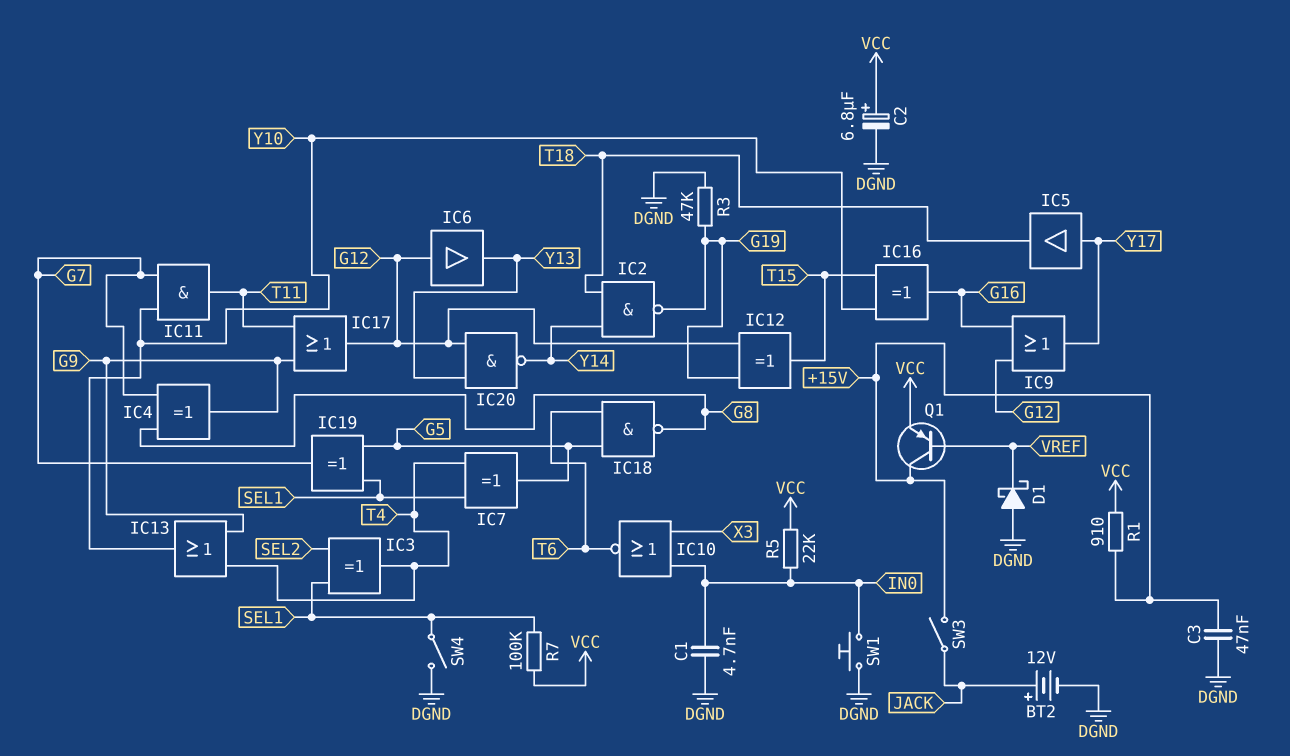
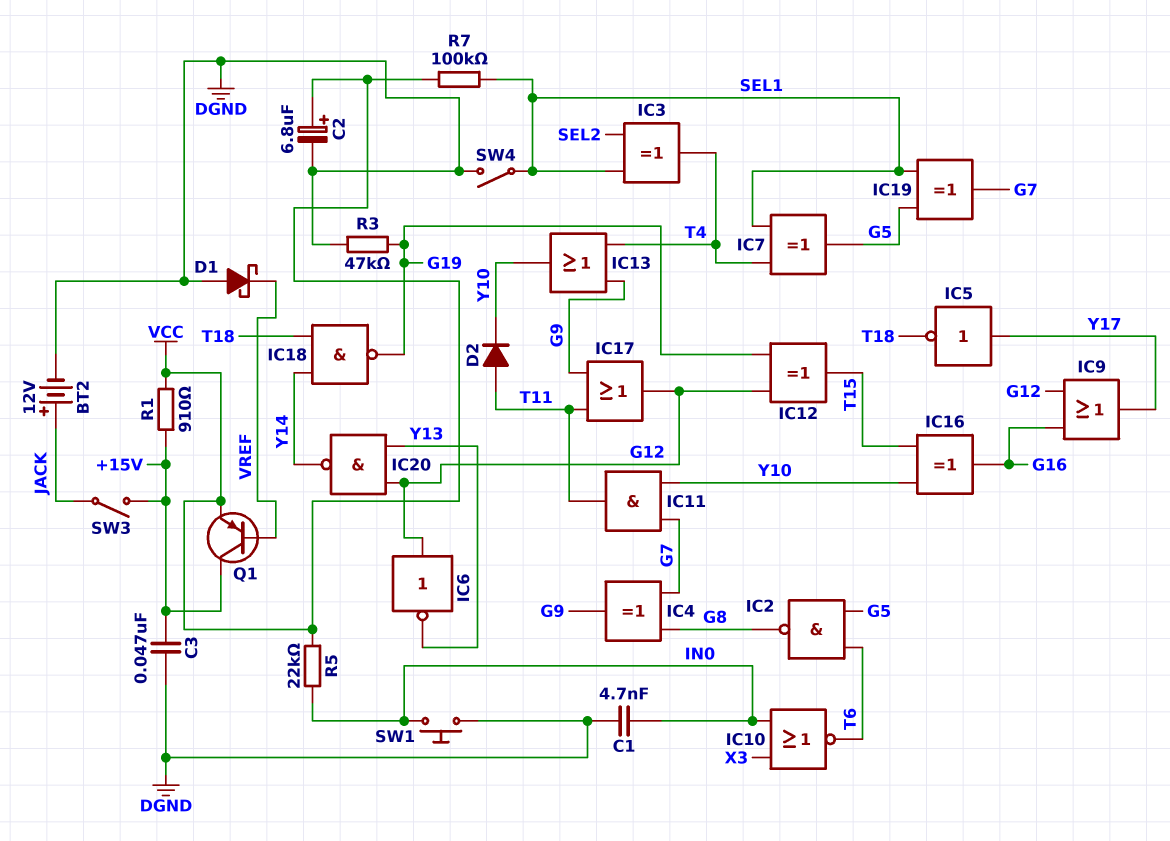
D2: none -> diode (A T11, K Y10)
IC2: NAND (in T18, in Y14, out G19) -> NAND (in G5, in T6, out G8)
IC5: buffer (in Y17, out T18) -> NOT (in Y17, out T18)
IC6: buffer (in G12, out Y13) -> NOT (in G12, out Y13)
IC18: NAND (in G5, in T6, out G8) -> NAND (in T18, in Y14, out G19)

